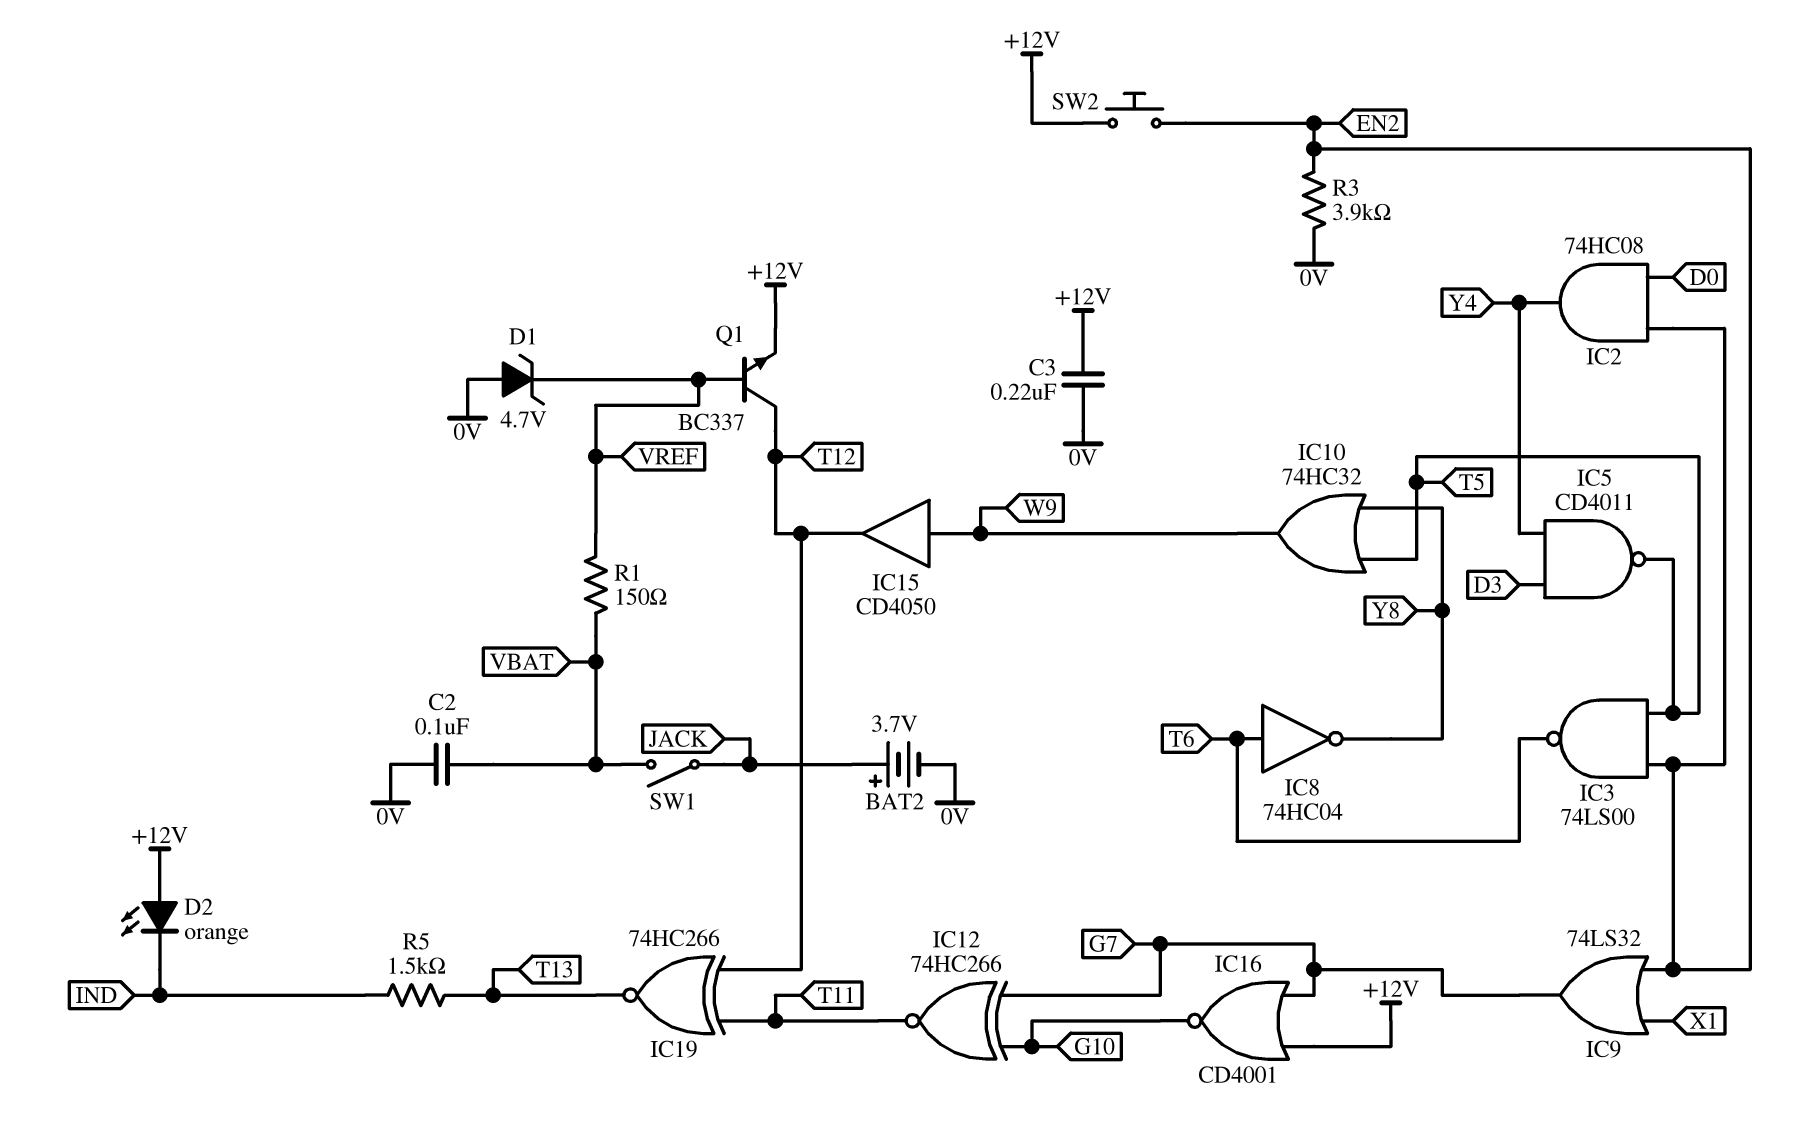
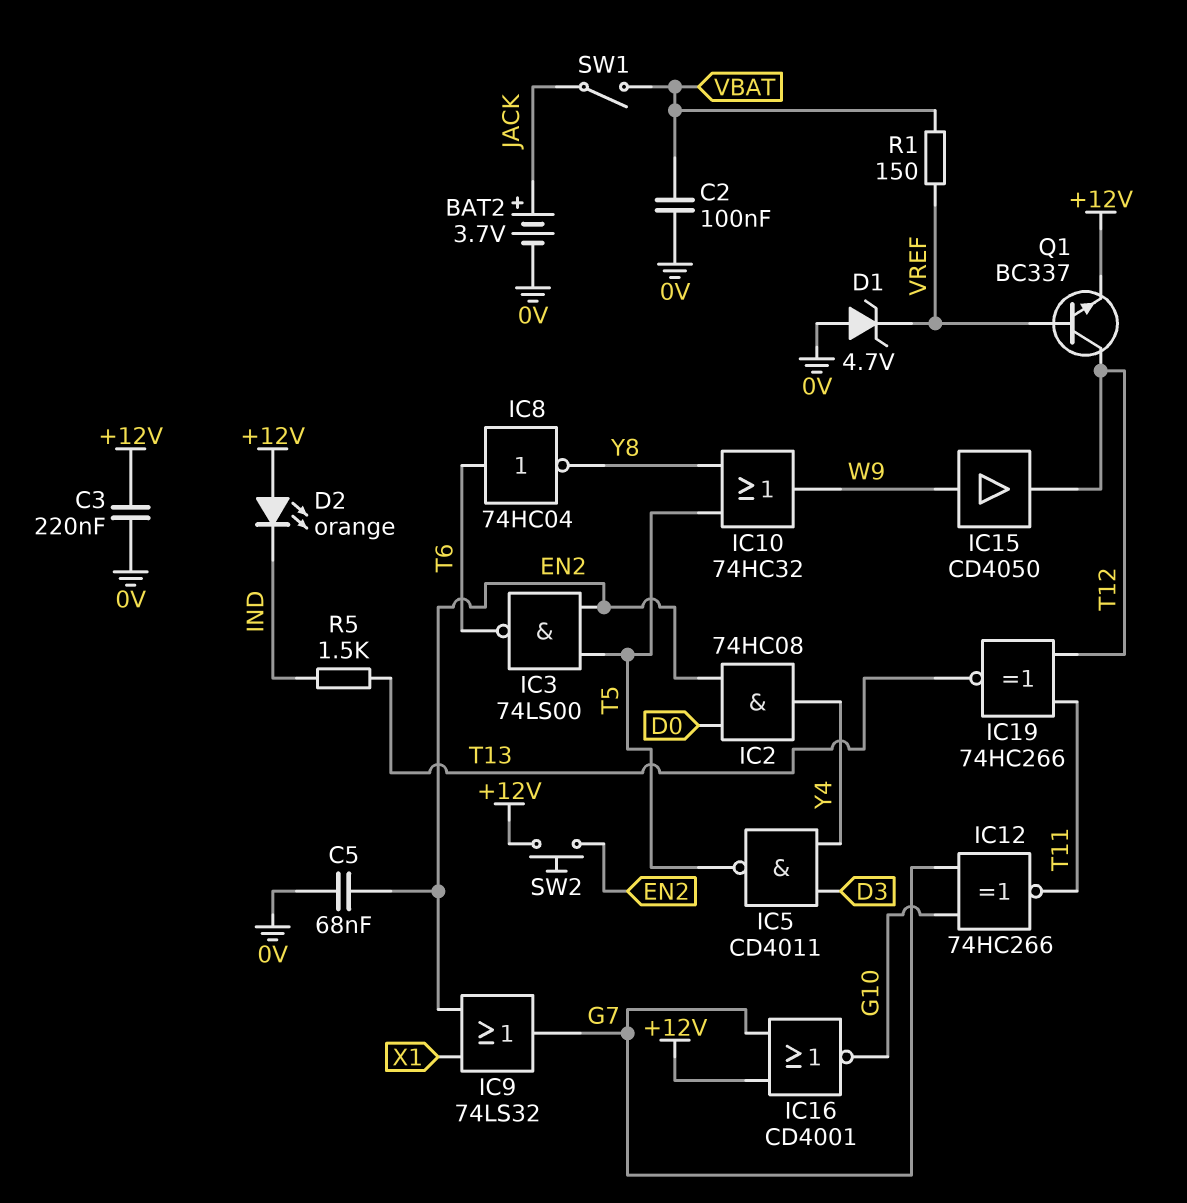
C5: none -> 68nF (0V, EN2)
R3: 3.9k (0V, EN2) -> none

